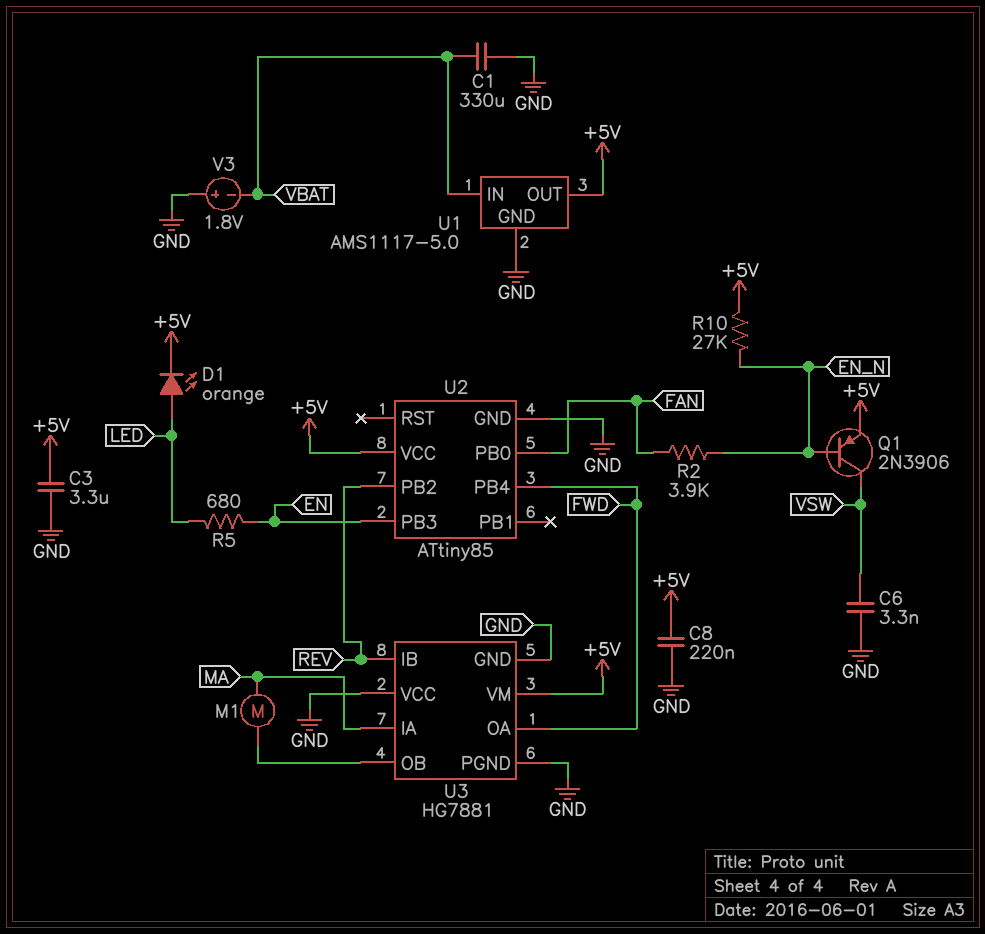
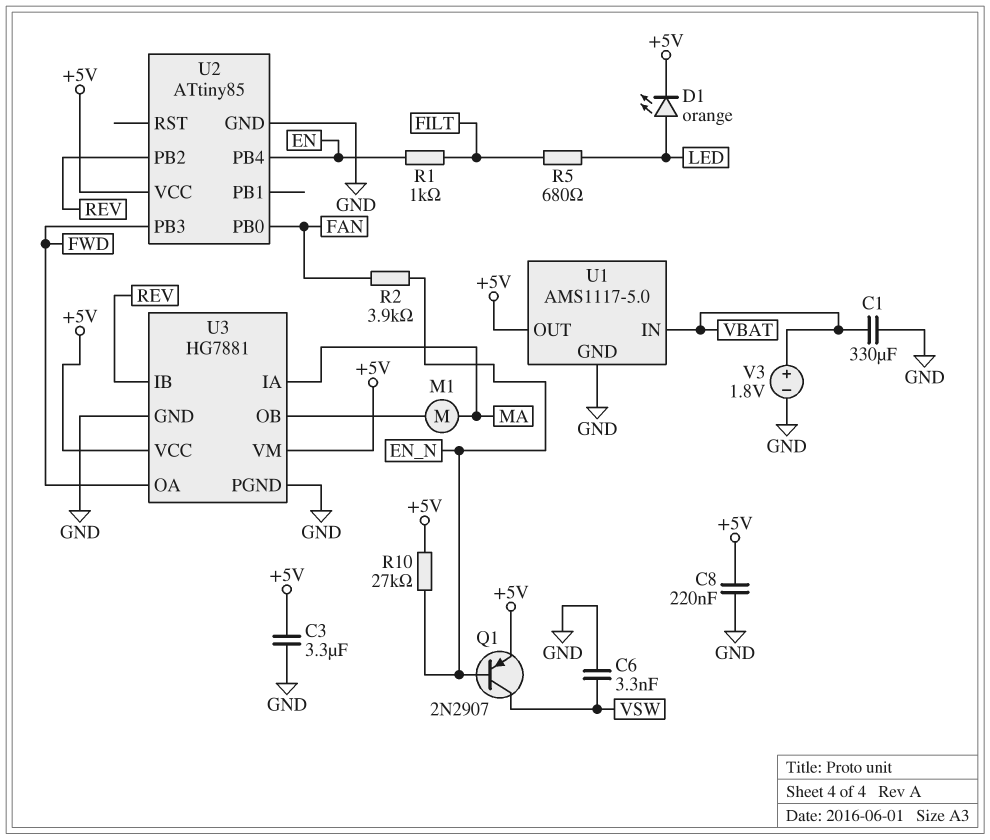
Q1: PNP 2N3906 (B EN_N, C VSW, E +5V) -> PNP 2N2907 (B EN_N, C VSW, E +5V)
R1: none -> 1k (EN, FILT)
R5: 680 (EN, LED) -> 680 (FILT, LED)
U2 pin PB3: EN -> FWD
U2 pin PB4: FWD -> EN
U3 pin VCC: GND -> +5V
V3: 1.8V (plus GND, minus VBAT) -> 1.8V (plus VBAT, minus GND)

